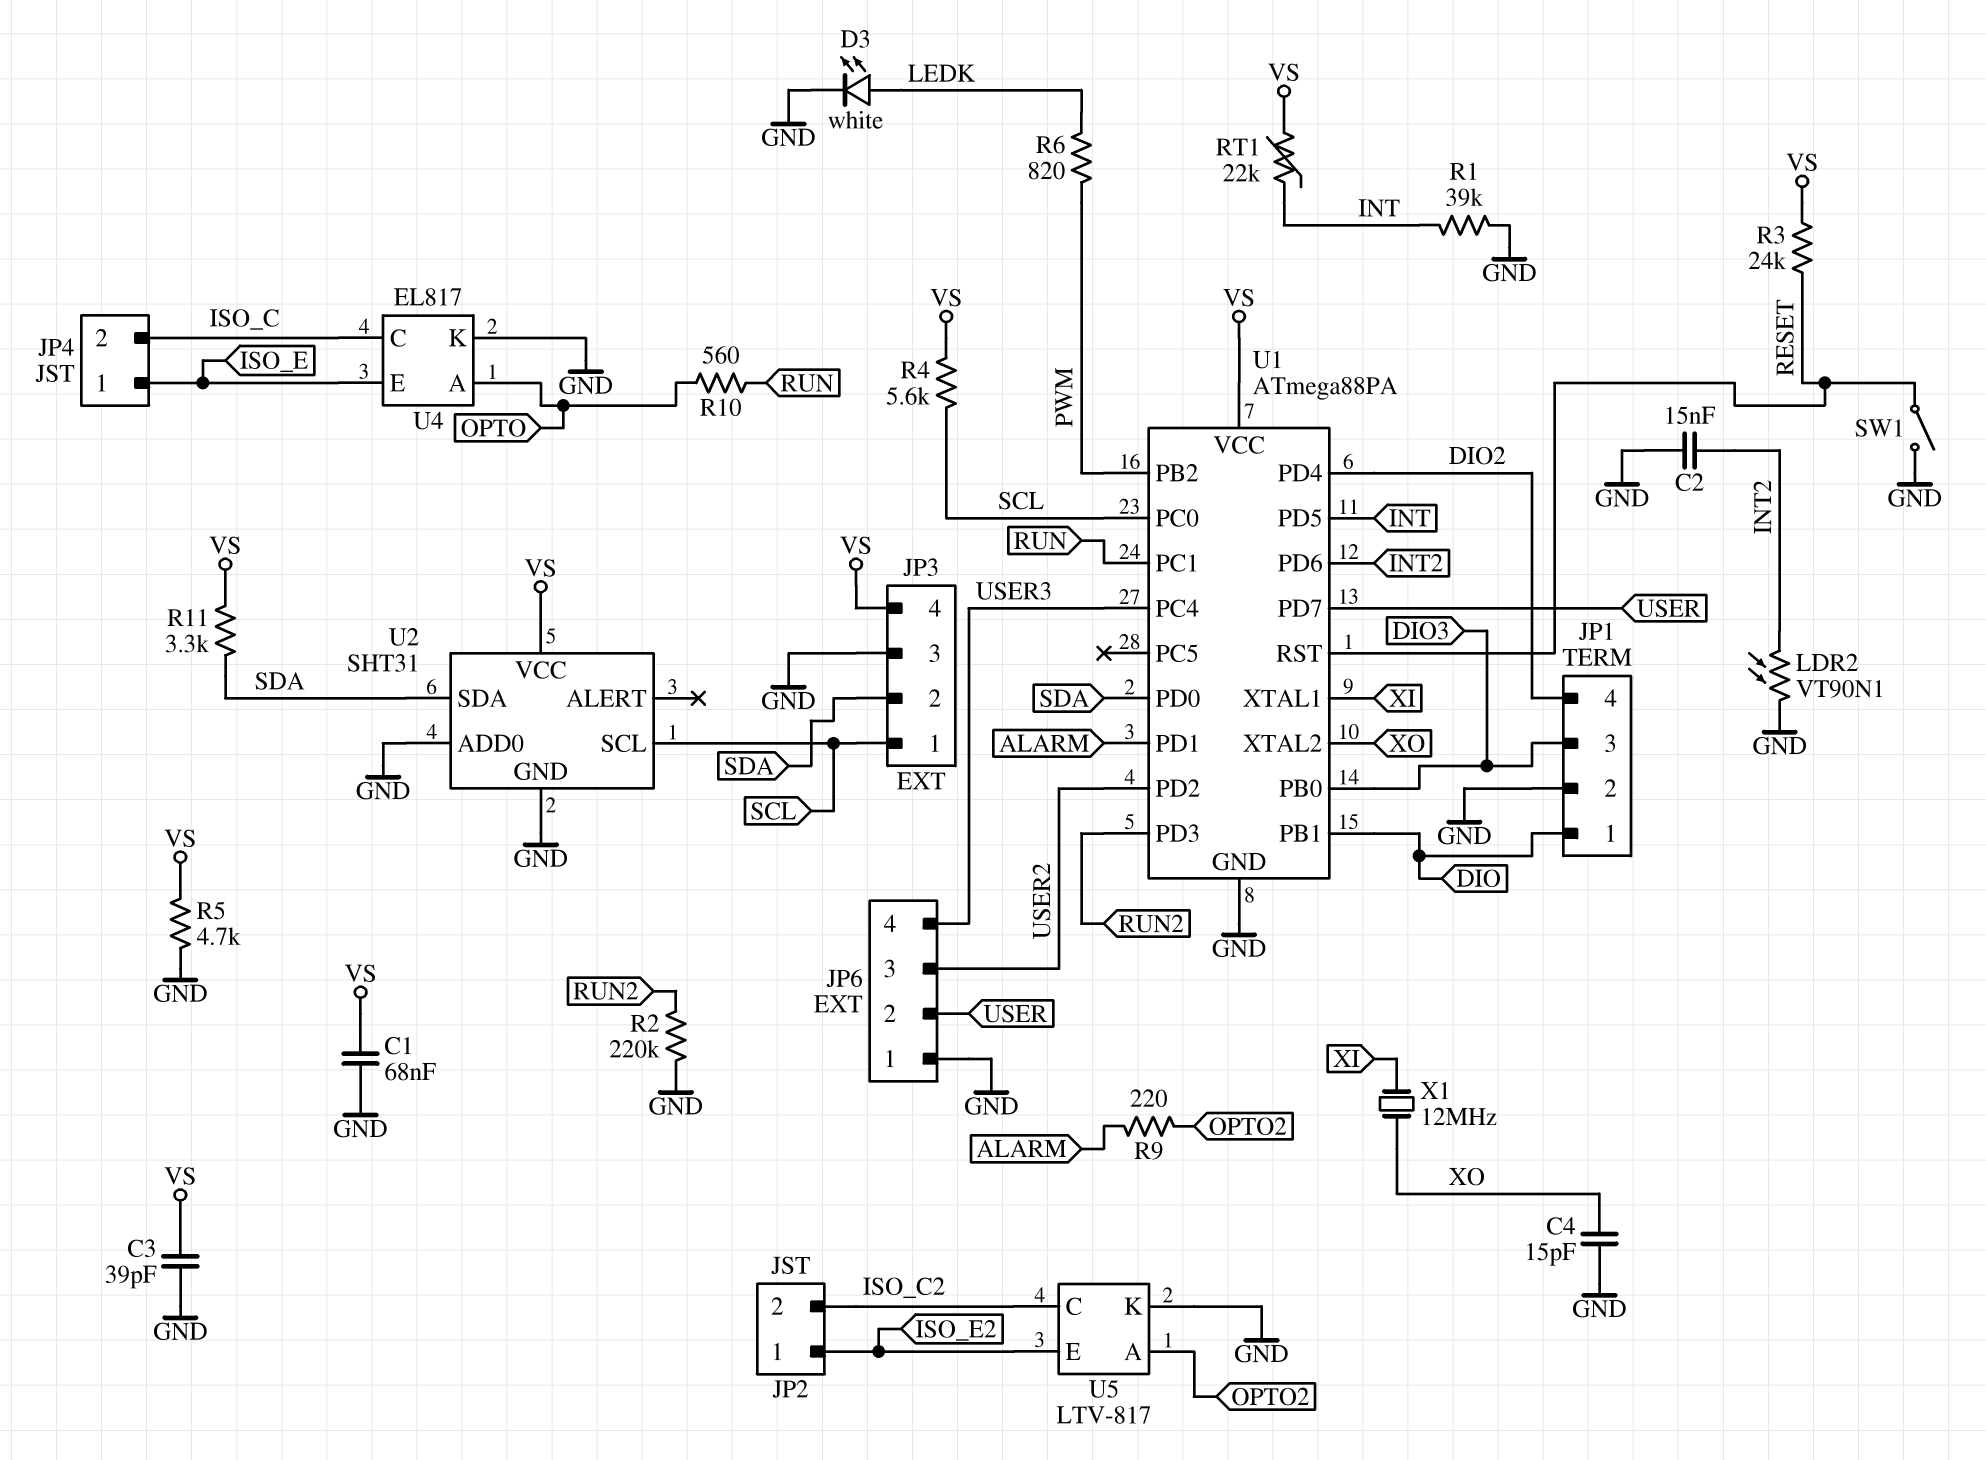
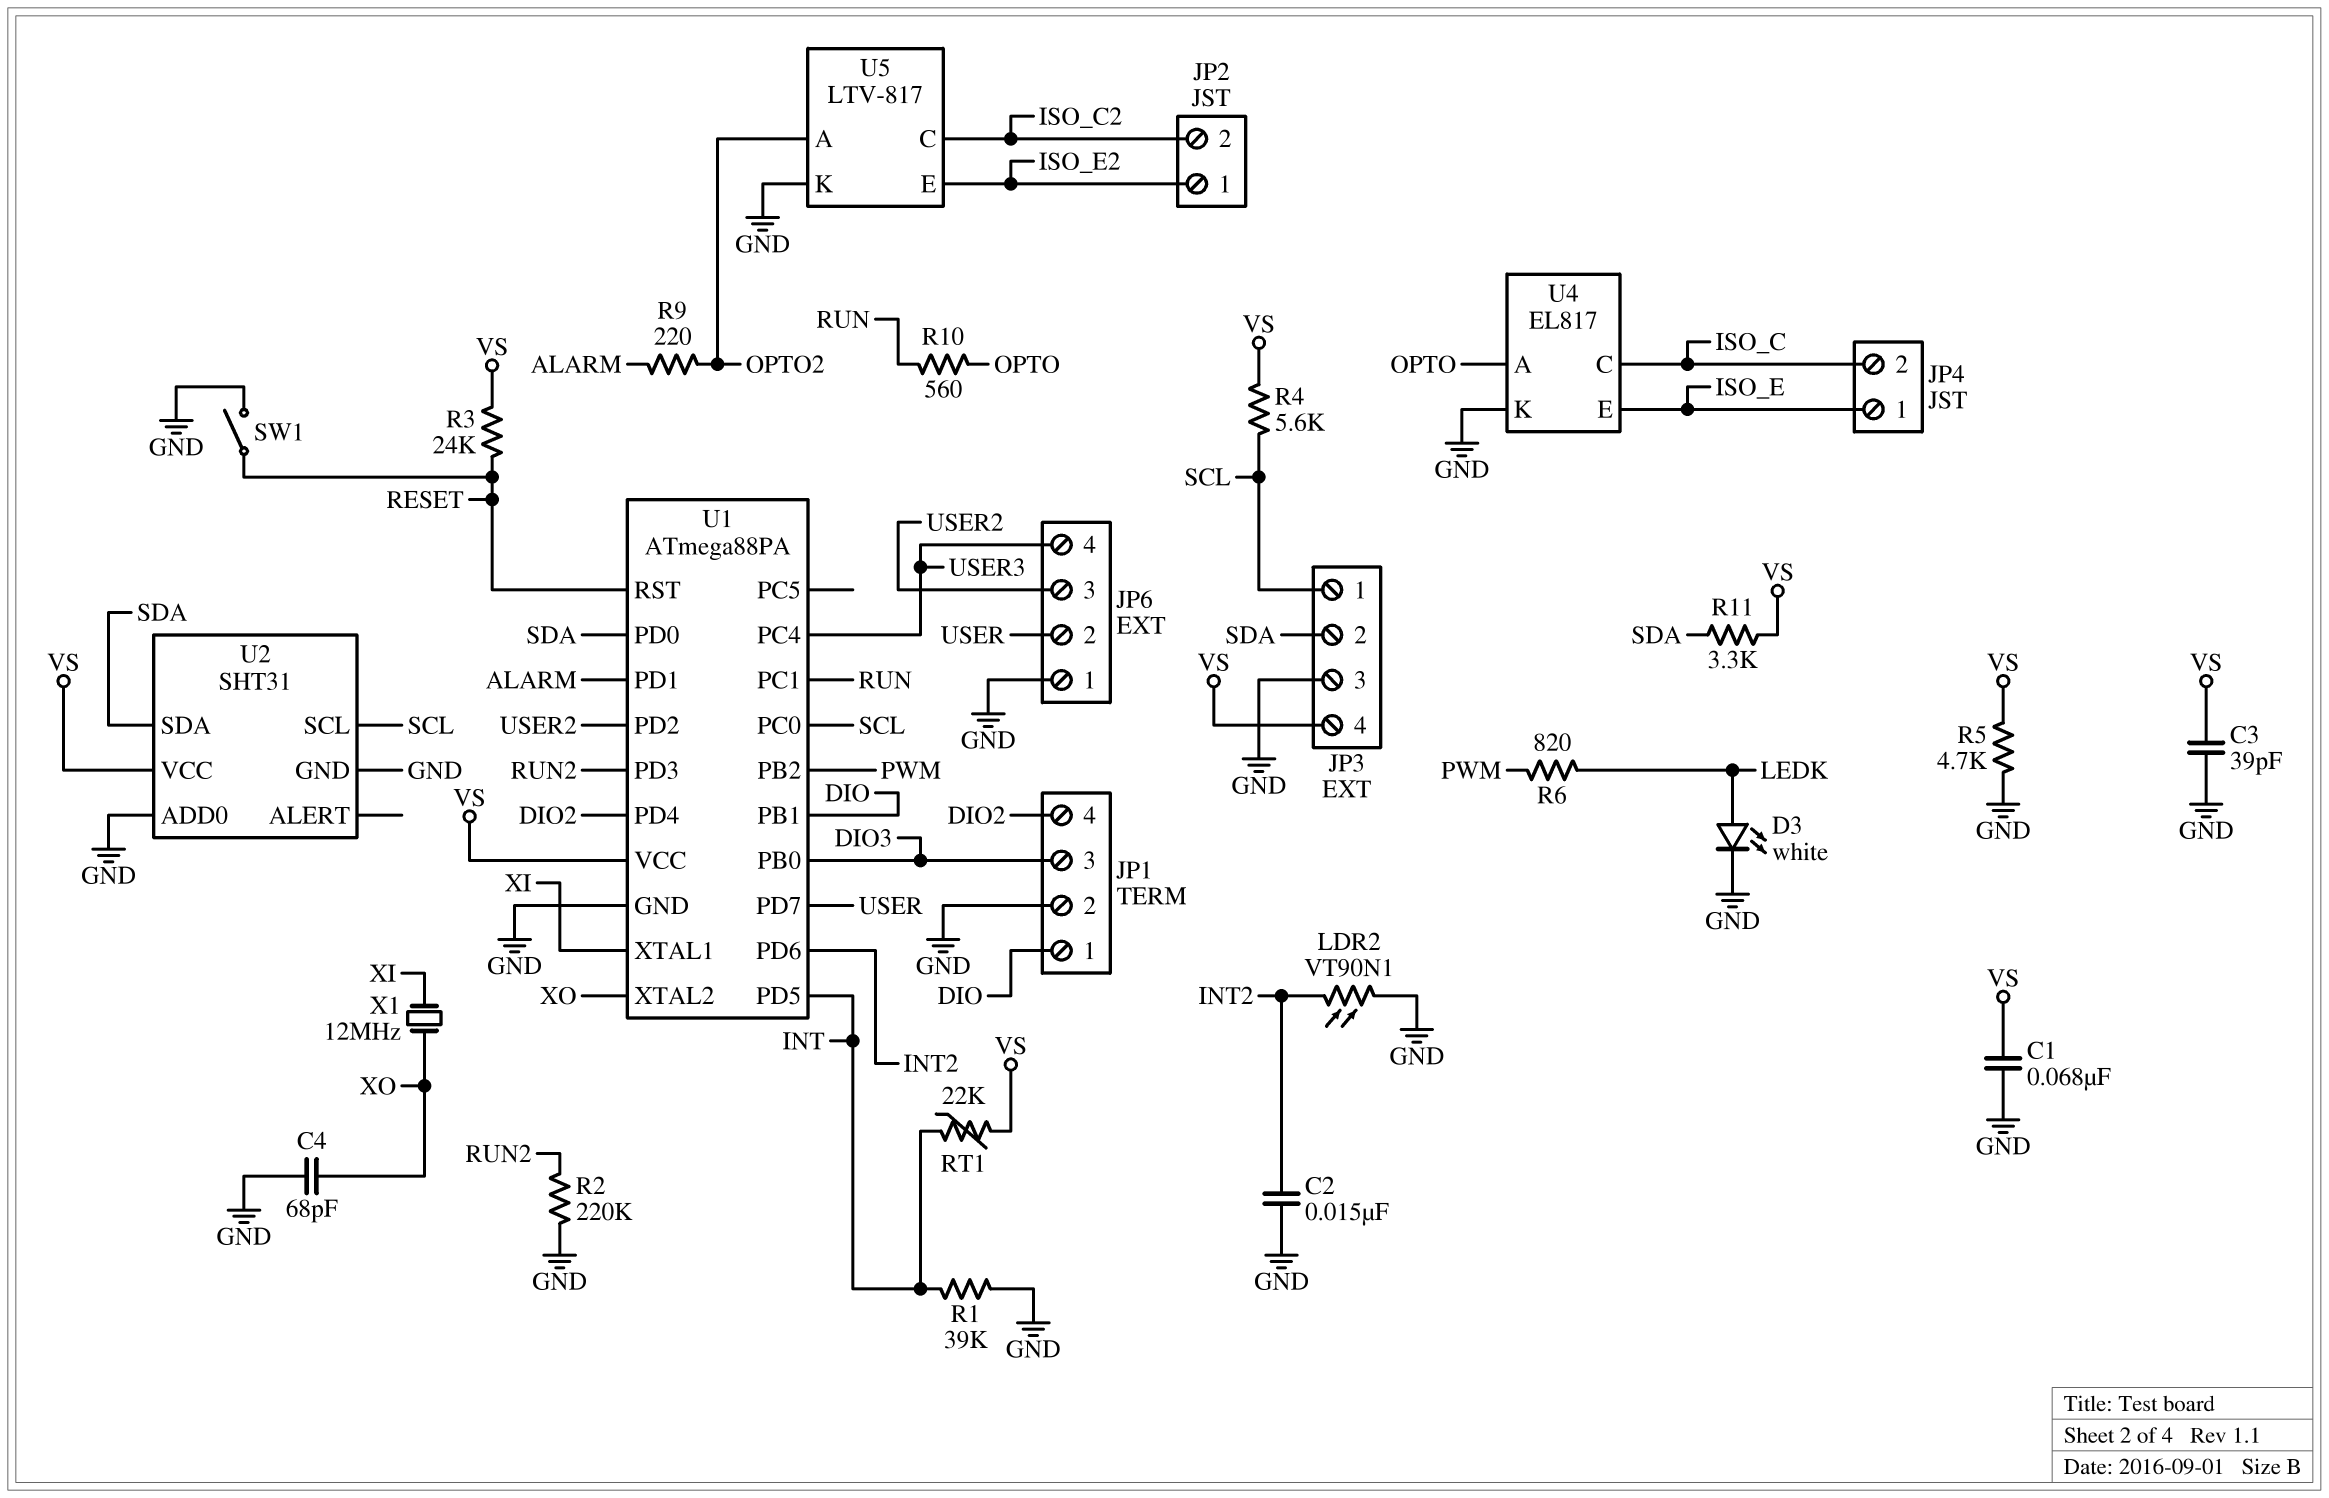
C4: 15pF (GND, XO) -> 68pF (GND, XO)

